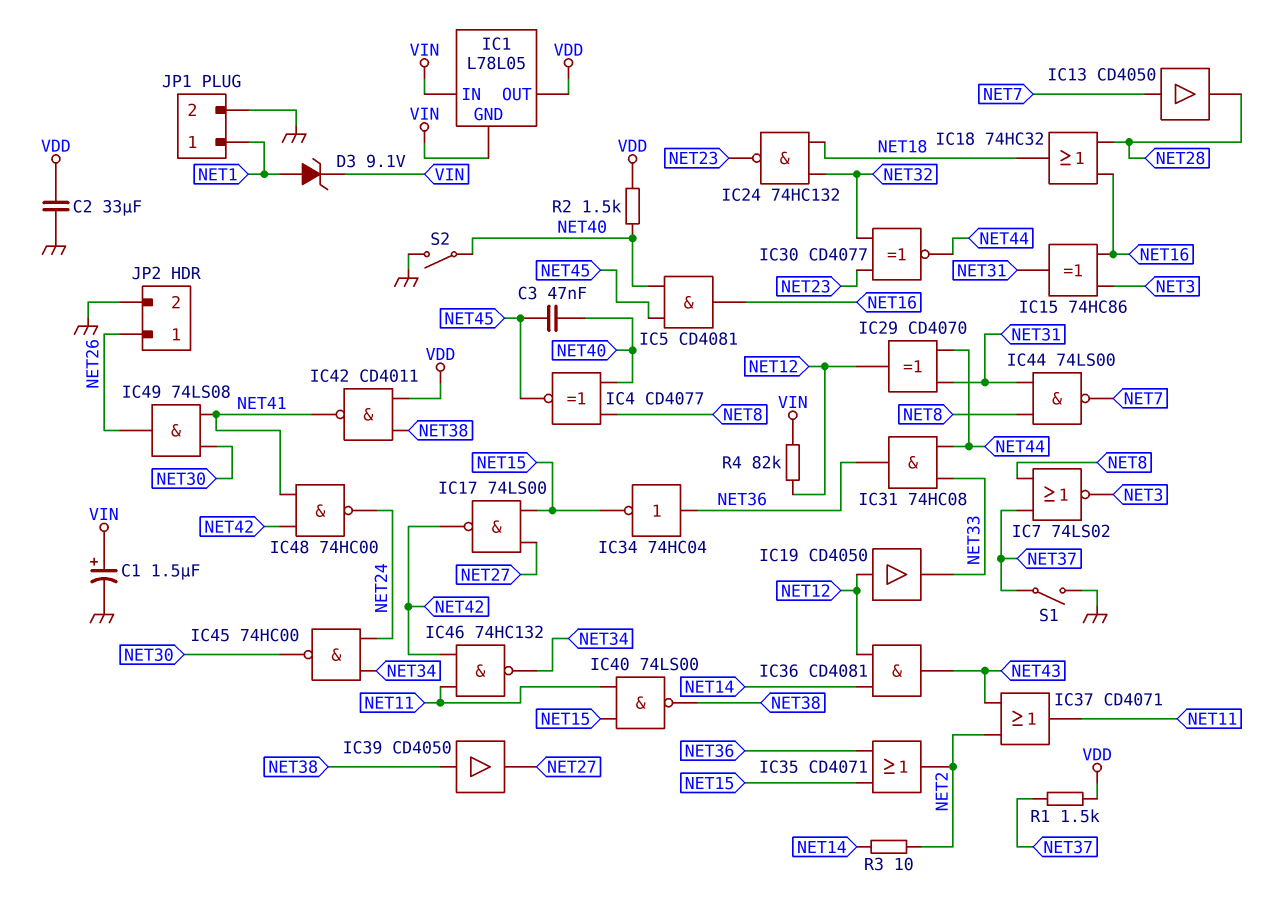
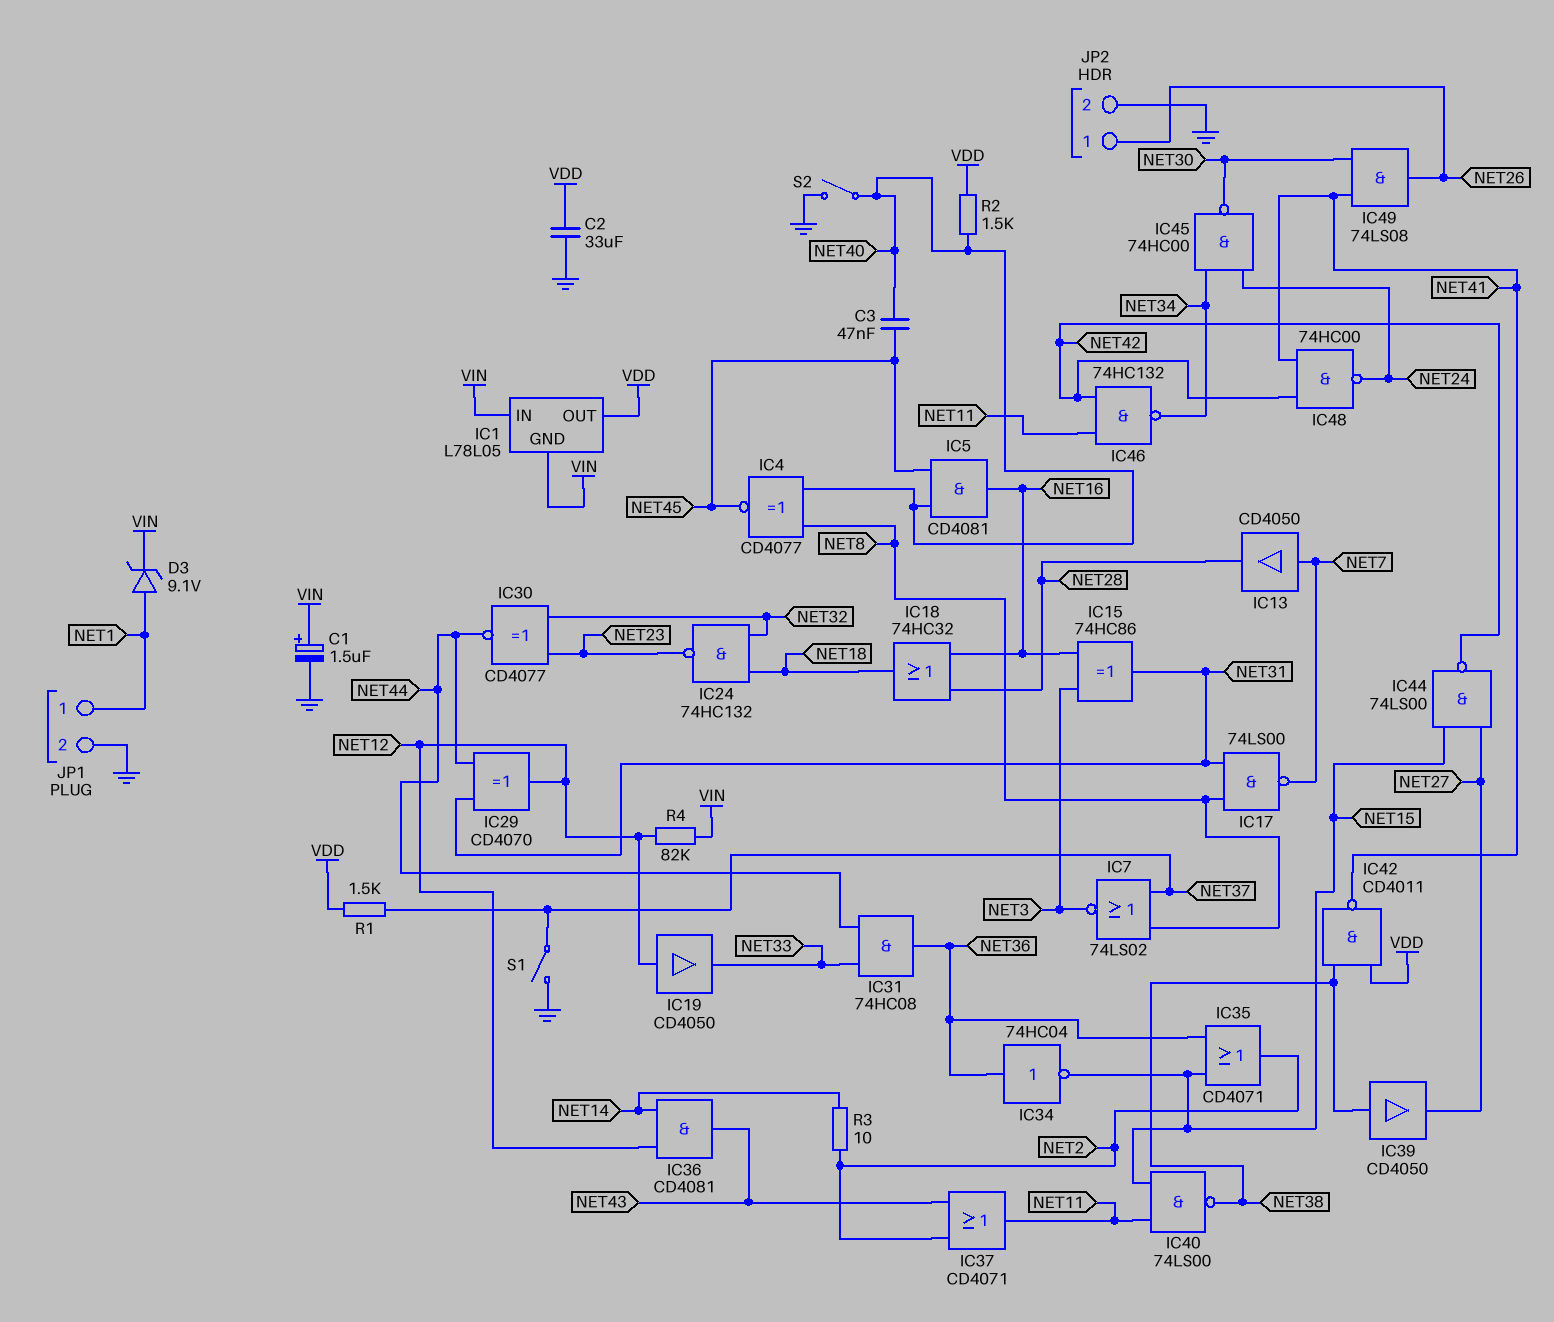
IC17: NAND 74LS00 (in NET15, in NET27, out NET42) -> NAND 74LS00 (in NET8, in NET31, out NET7)
IC44: NAND 74LS00 (in NET8, in NET31, out NET7) -> NAND 74LS00 (in NET15, in NET27, out NET42)

